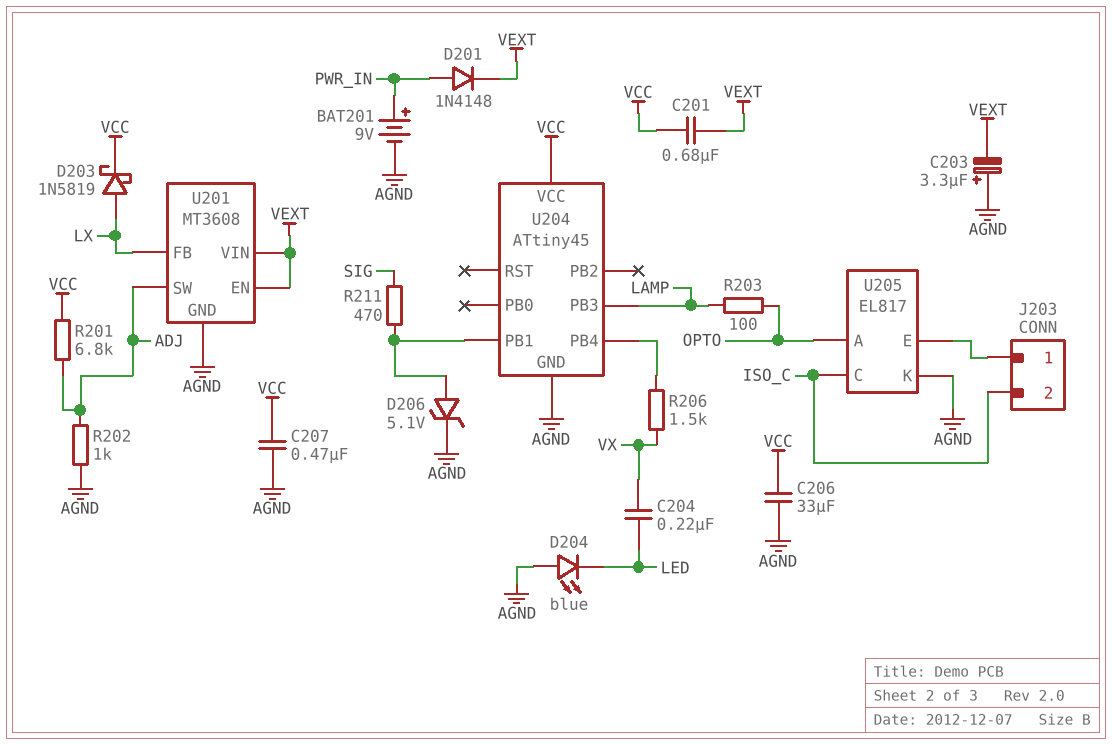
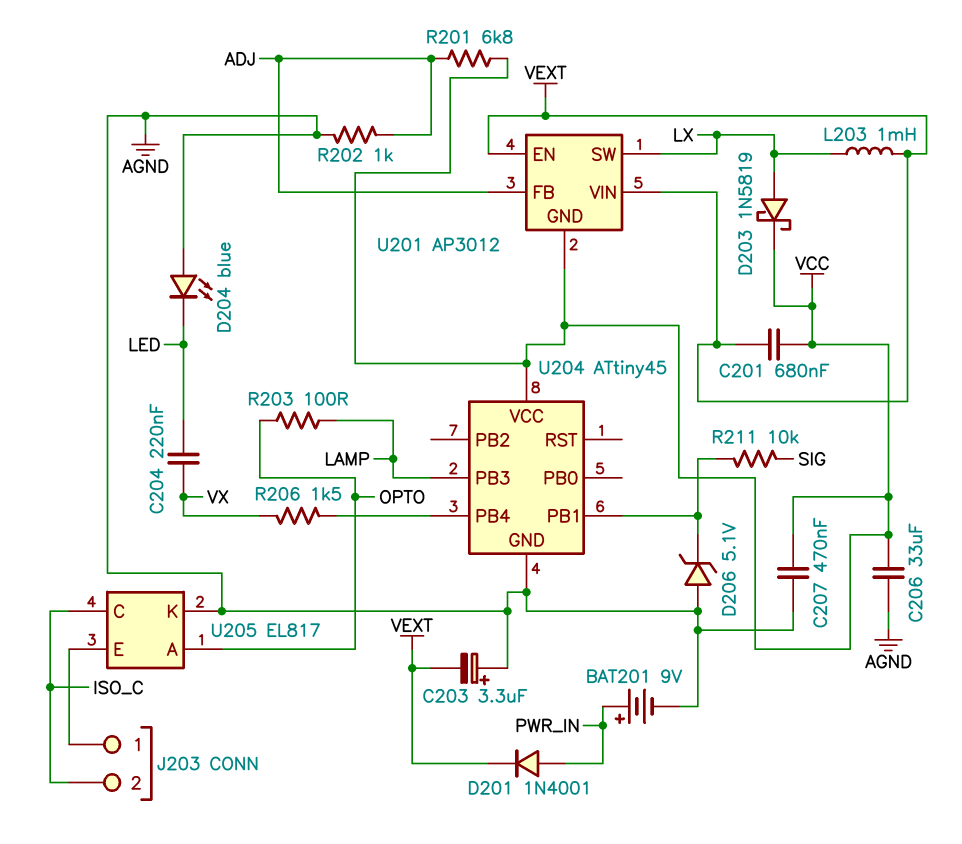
D201: diode 1N4148 (A PWR_IN, K VEXT) -> diode 1N4001 (A PWR_IN, K VEXT)
D206: zener 5.1V (A U204/PB1, K AGND) -> zener 5.1V (A AGND, K U204/PB1)
L203: none -> 1mH (LX, VEXT)
R211: 470 (SIG, U204/PB1) -> 10k (SIG, U204/PB1)
U201: MT3608 -> AP3012
U201 pin FB: LX -> ADJ
U201 pin GND: AGND -> VCC
U201 pin SW: ADJ -> LX

